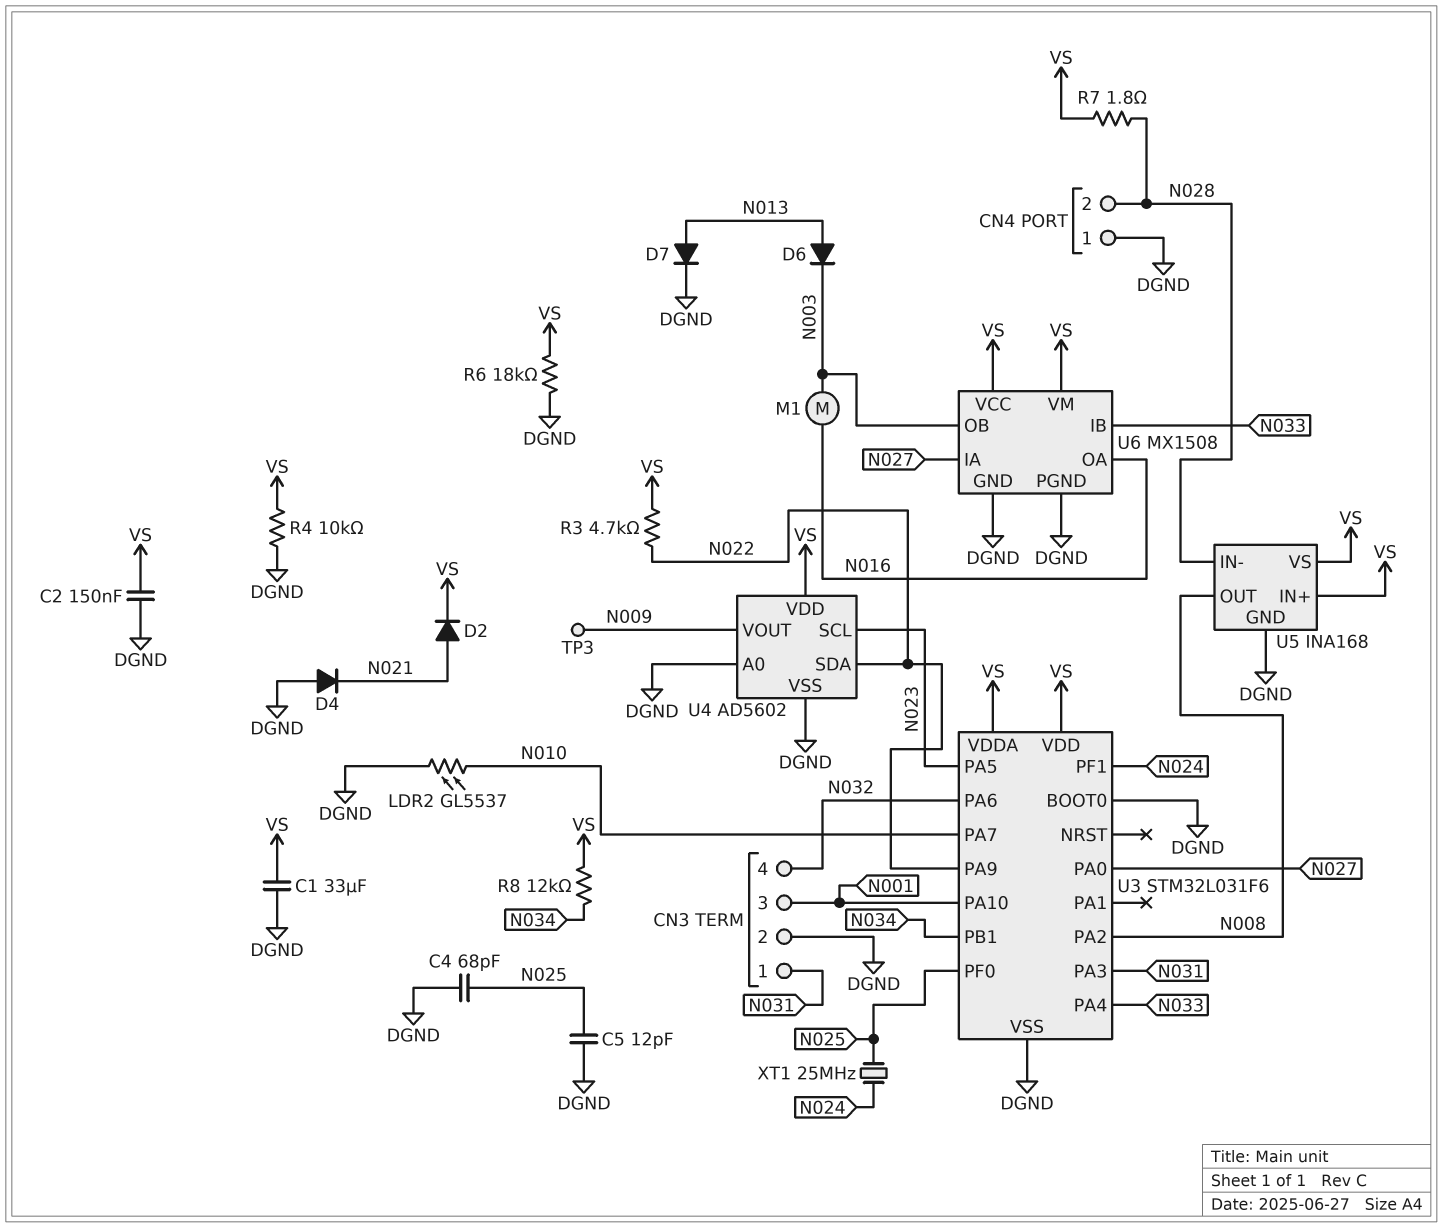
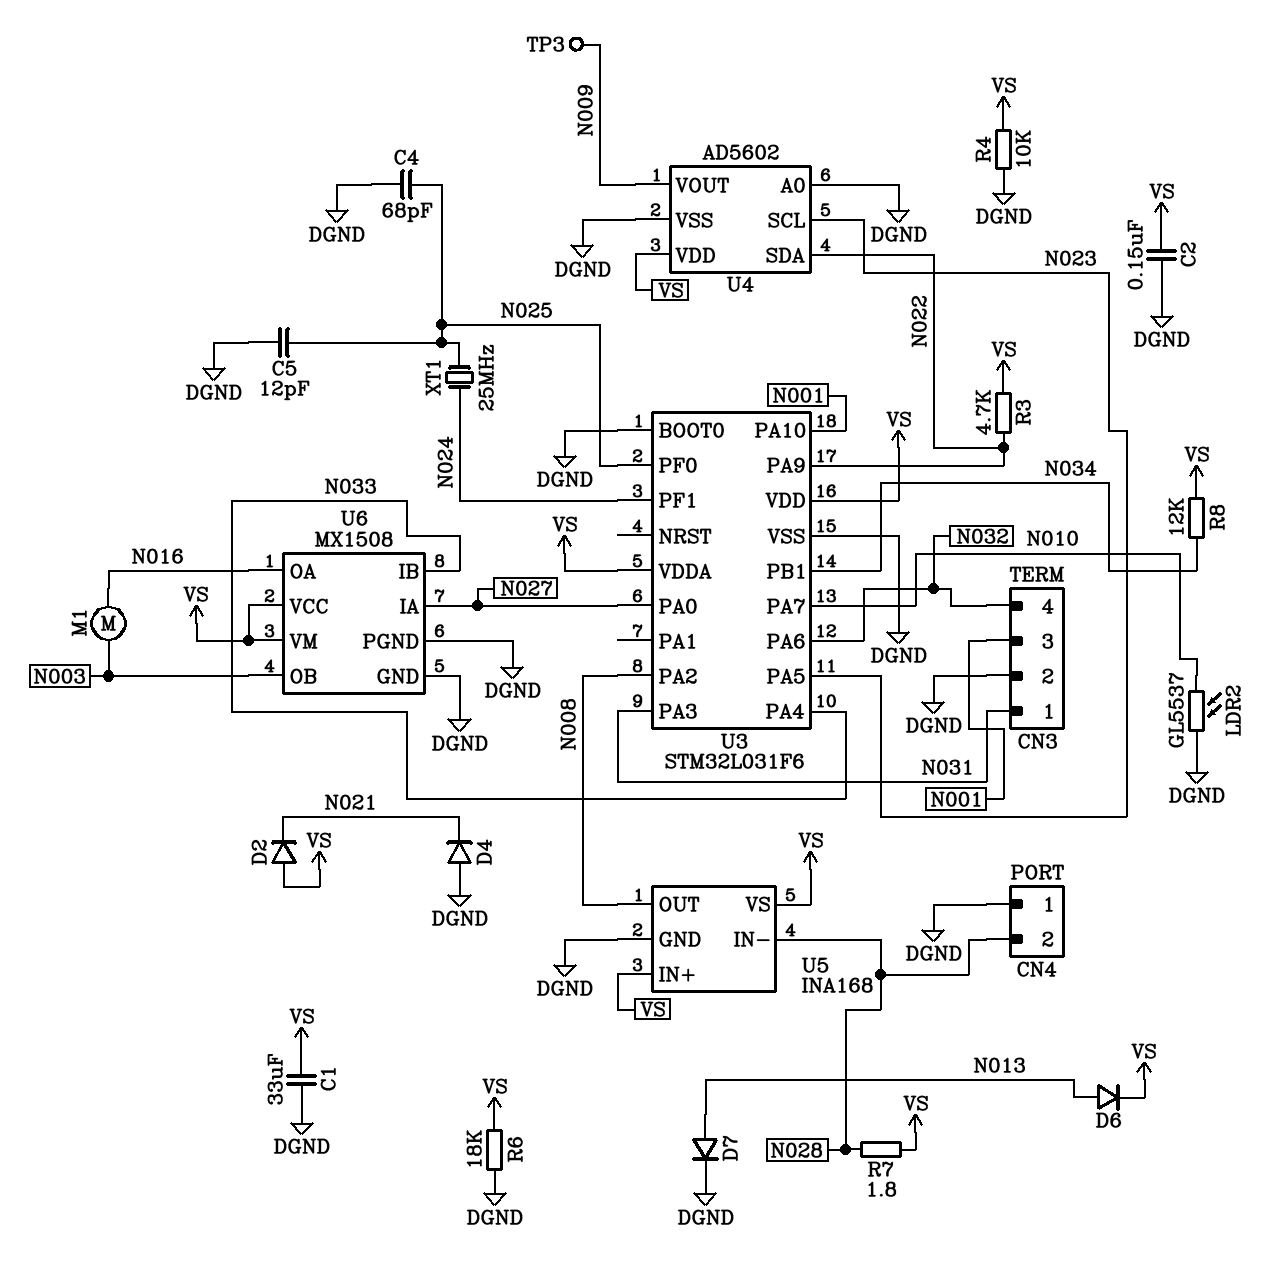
D2: diode (A N021, K VS) -> diode (A VS, K N021)
D6: diode (A N013, K N003) -> diode (A N013, K VS)

